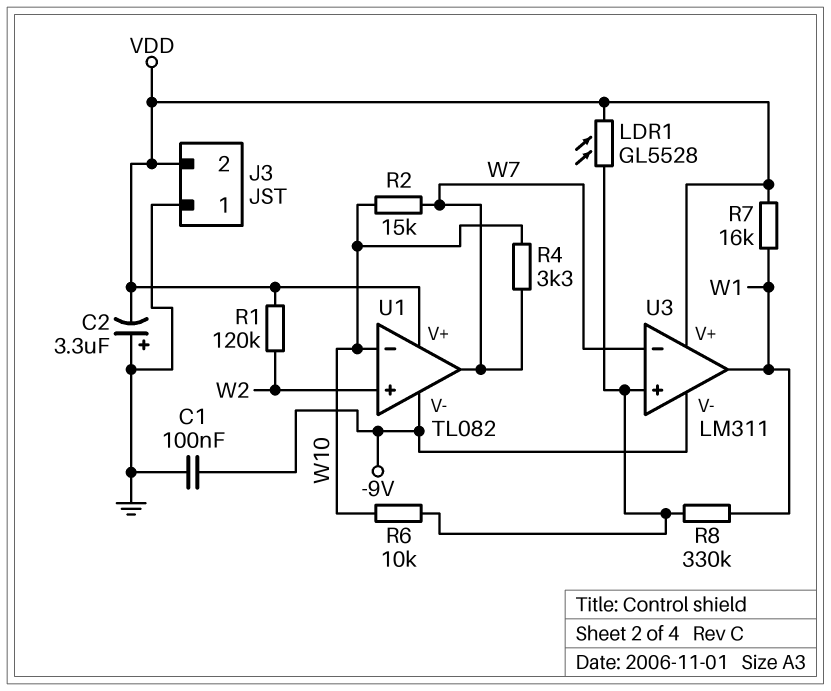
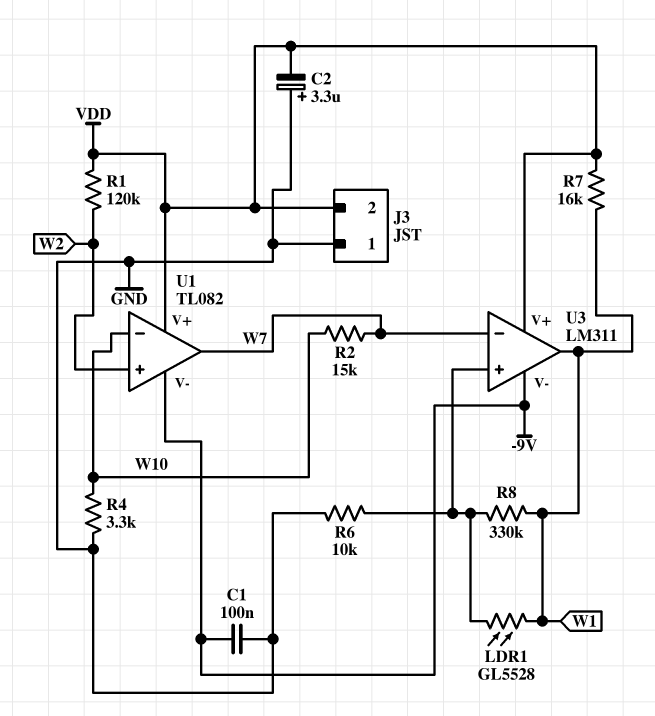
LDR1: GL5528 (U3/in+, VDD) -> GL5528 (U3/in+, W1)
R4: 3.3k (W7, W10) -> 3.3k (GND, W10)
R6: 10k (U3/in+, W10) -> 10k (GND, U3/in+)

